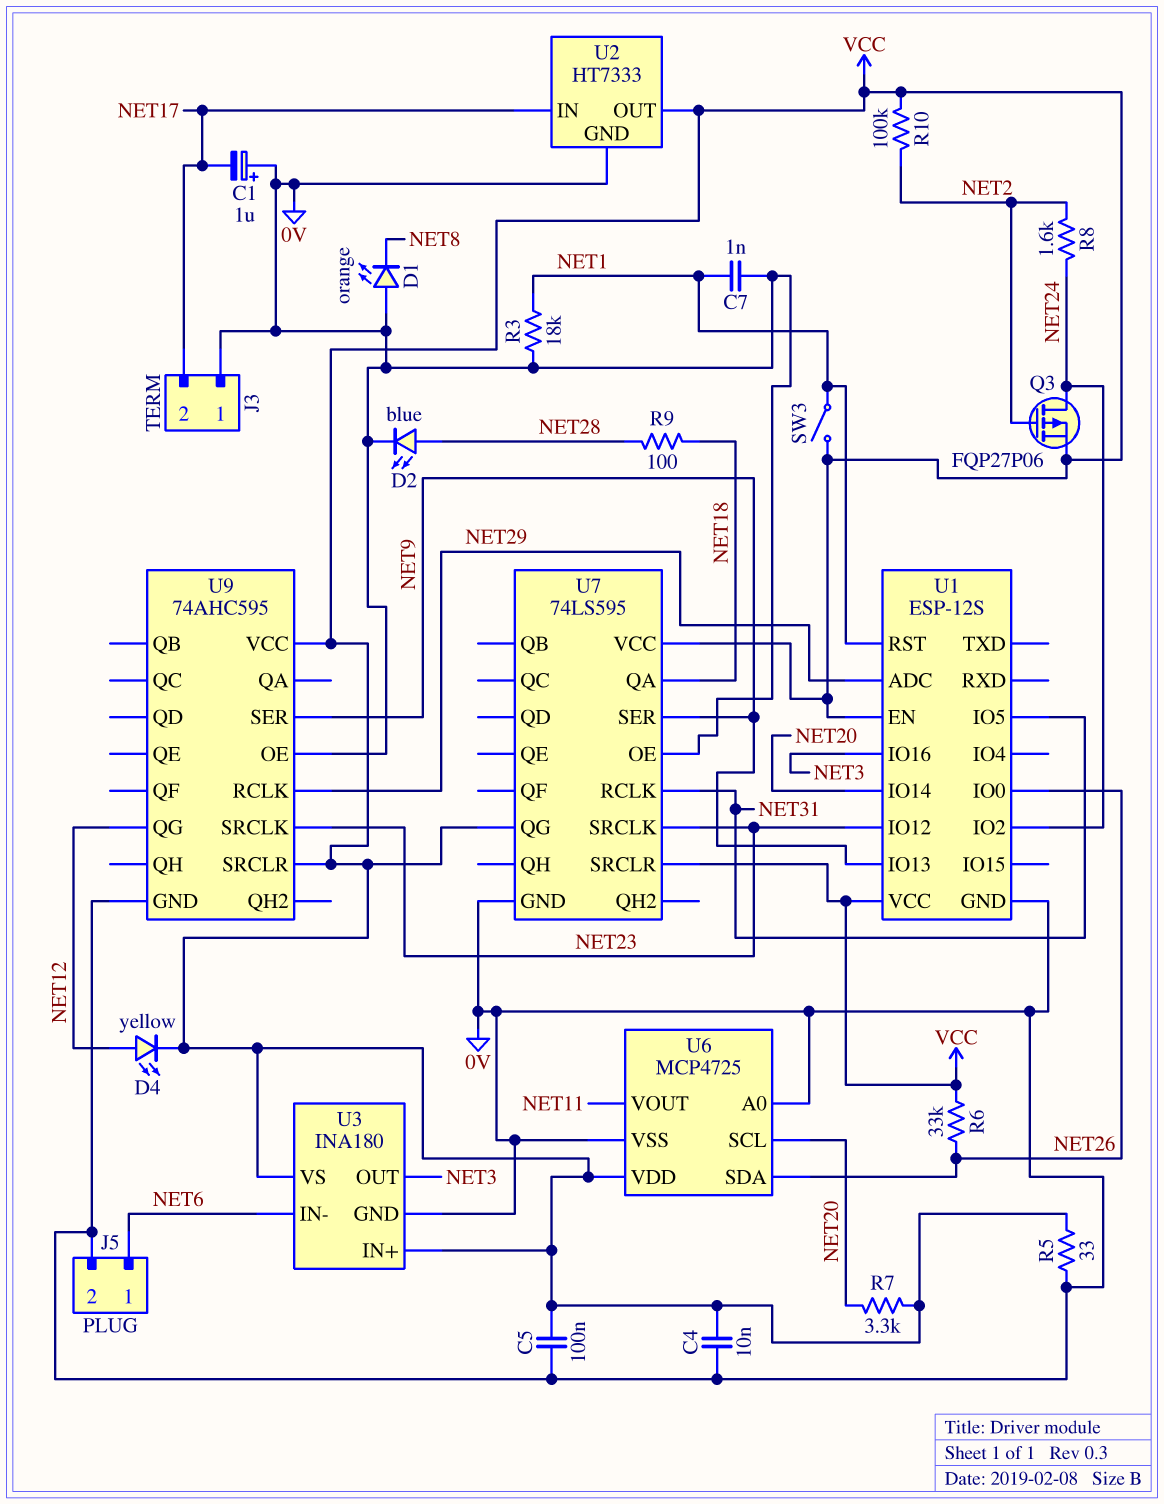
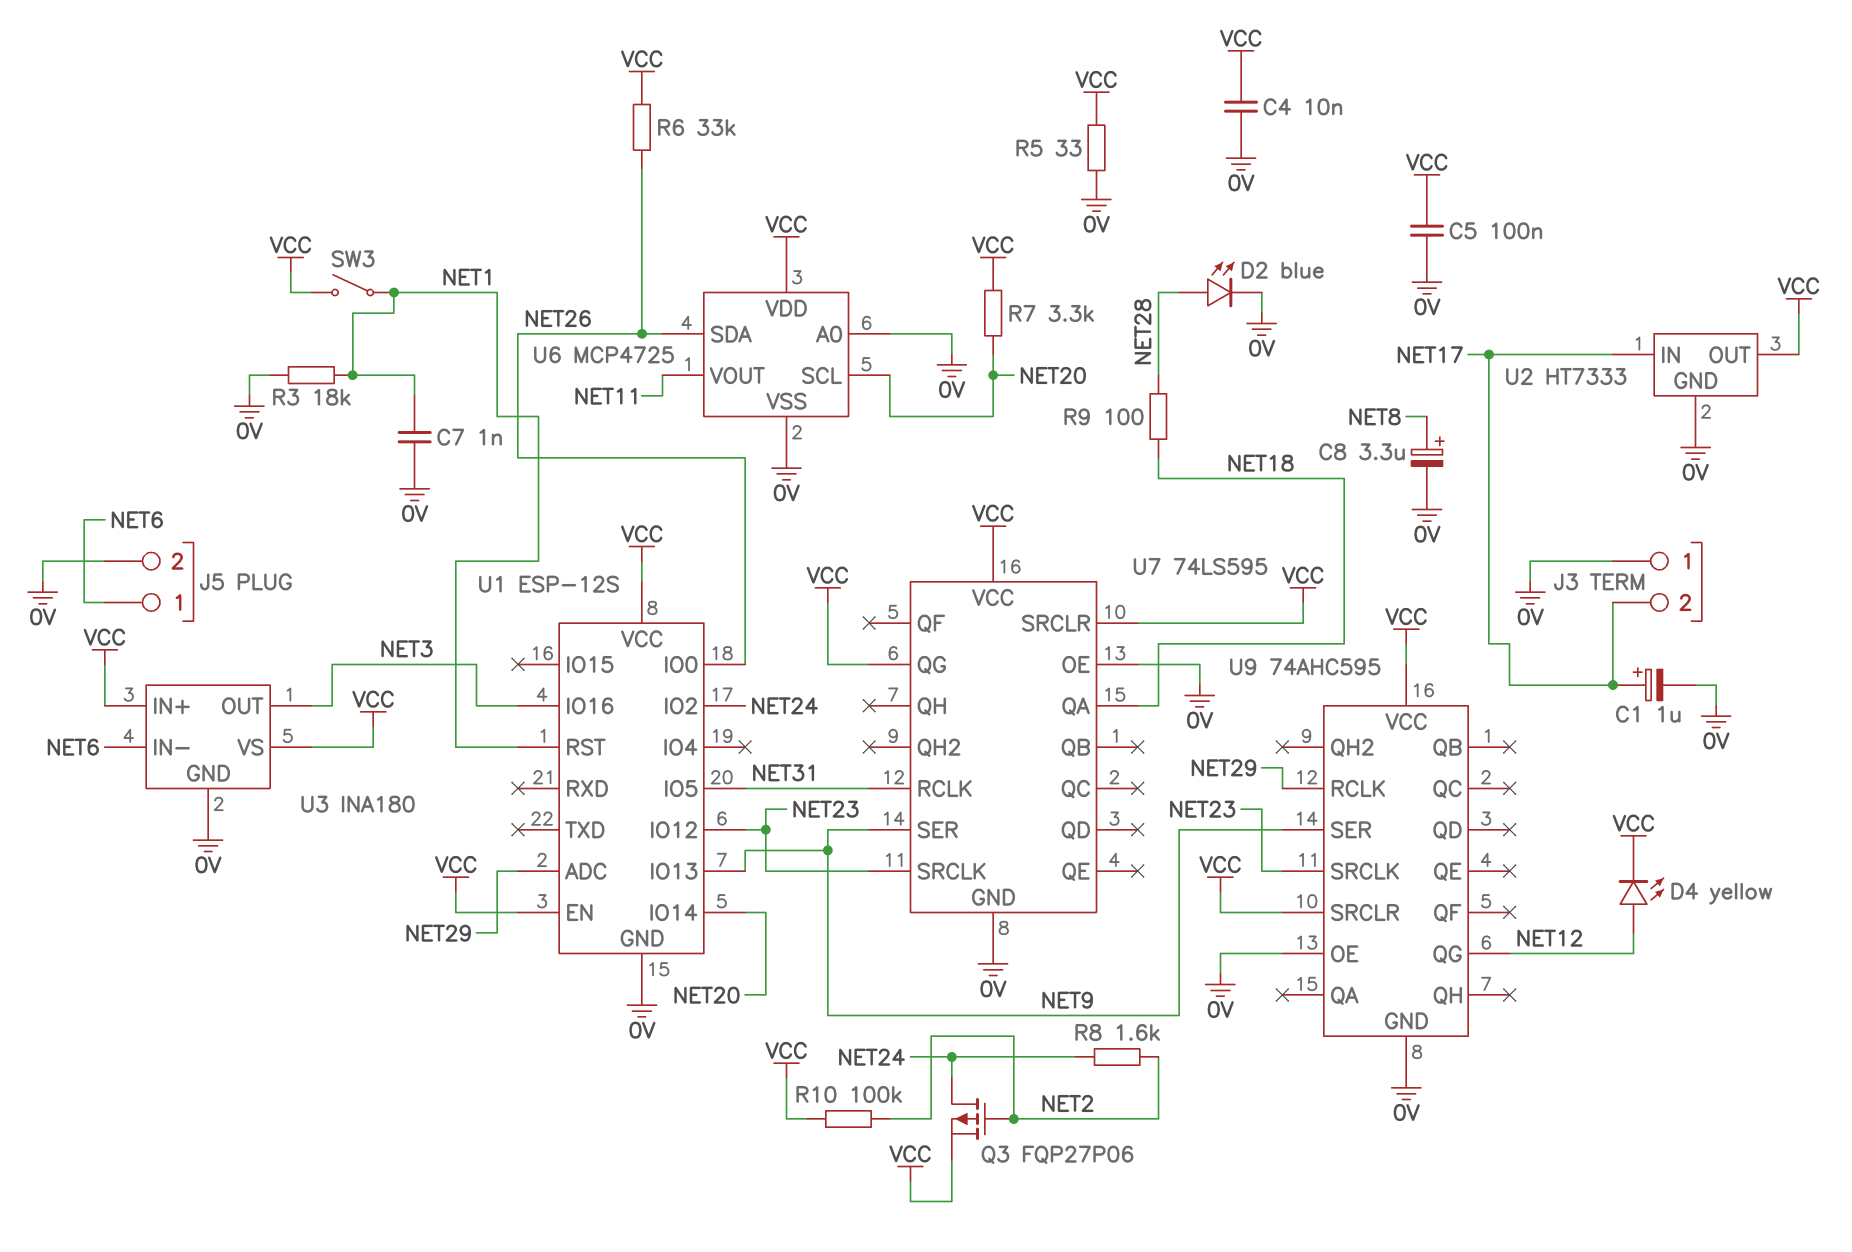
C1: 1uF (plus 0V, minus NET17) -> 1uF (plus NET17, minus 0V)
C8: none -> 3.3uF (plus NET8, minus 0V)
D1: LED orange (A 0V, K NET8) -> none

